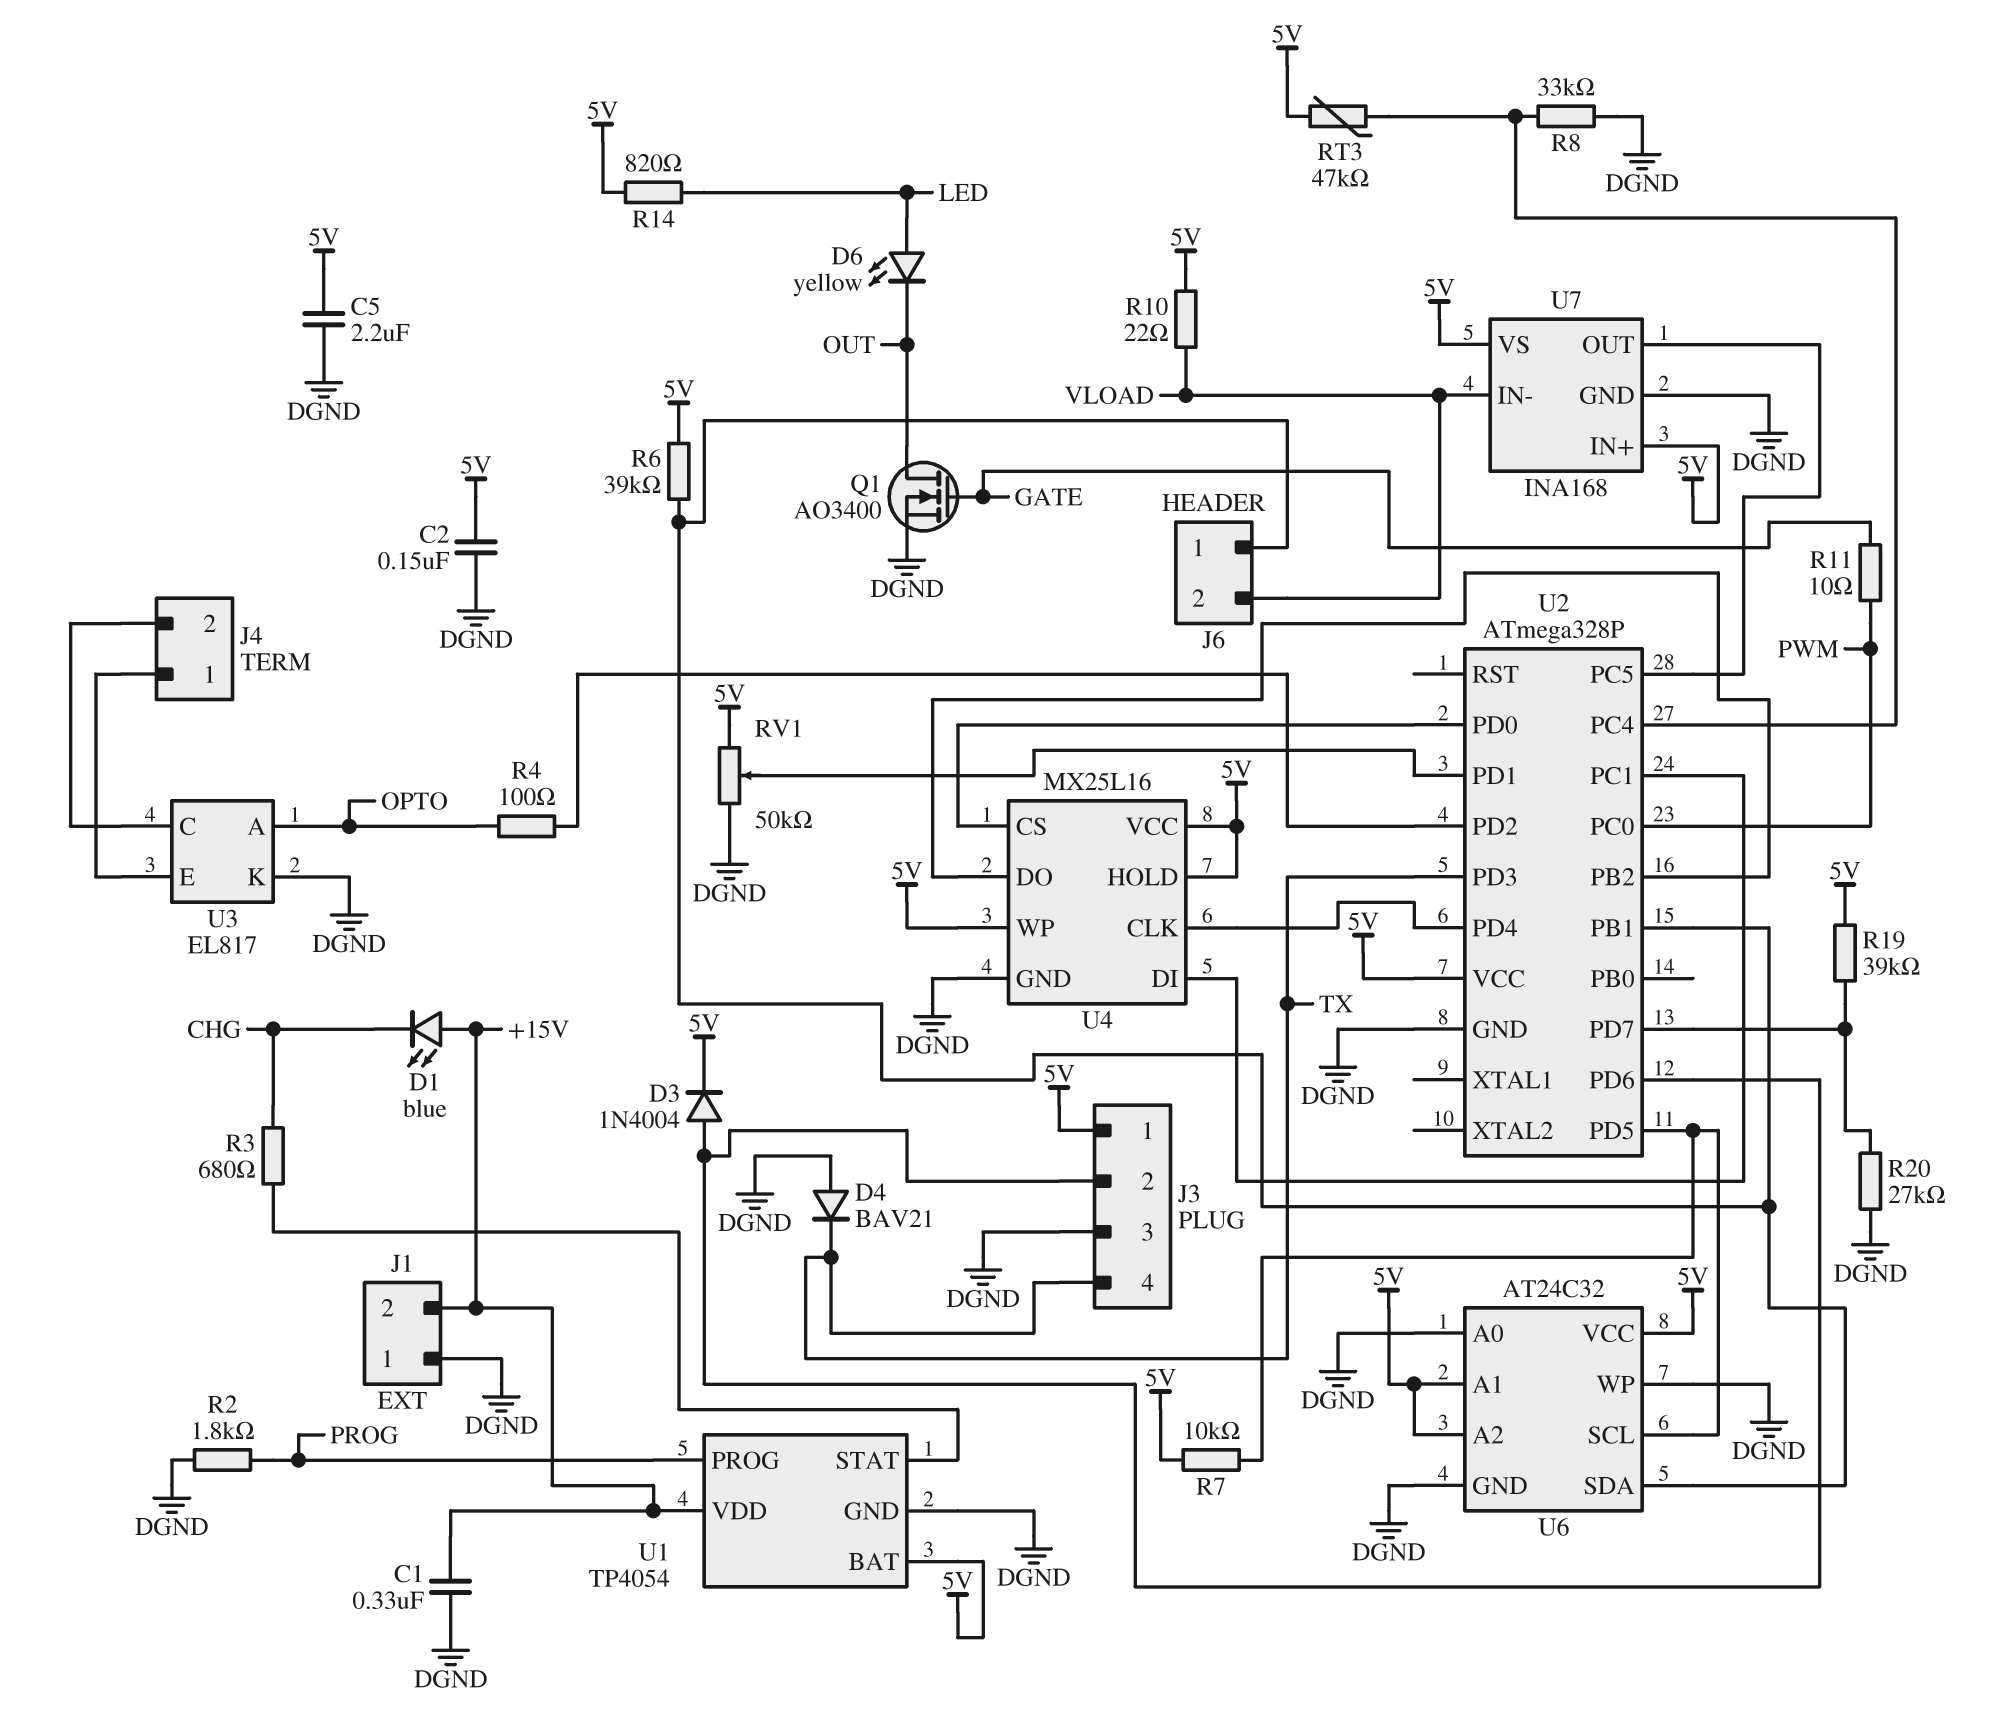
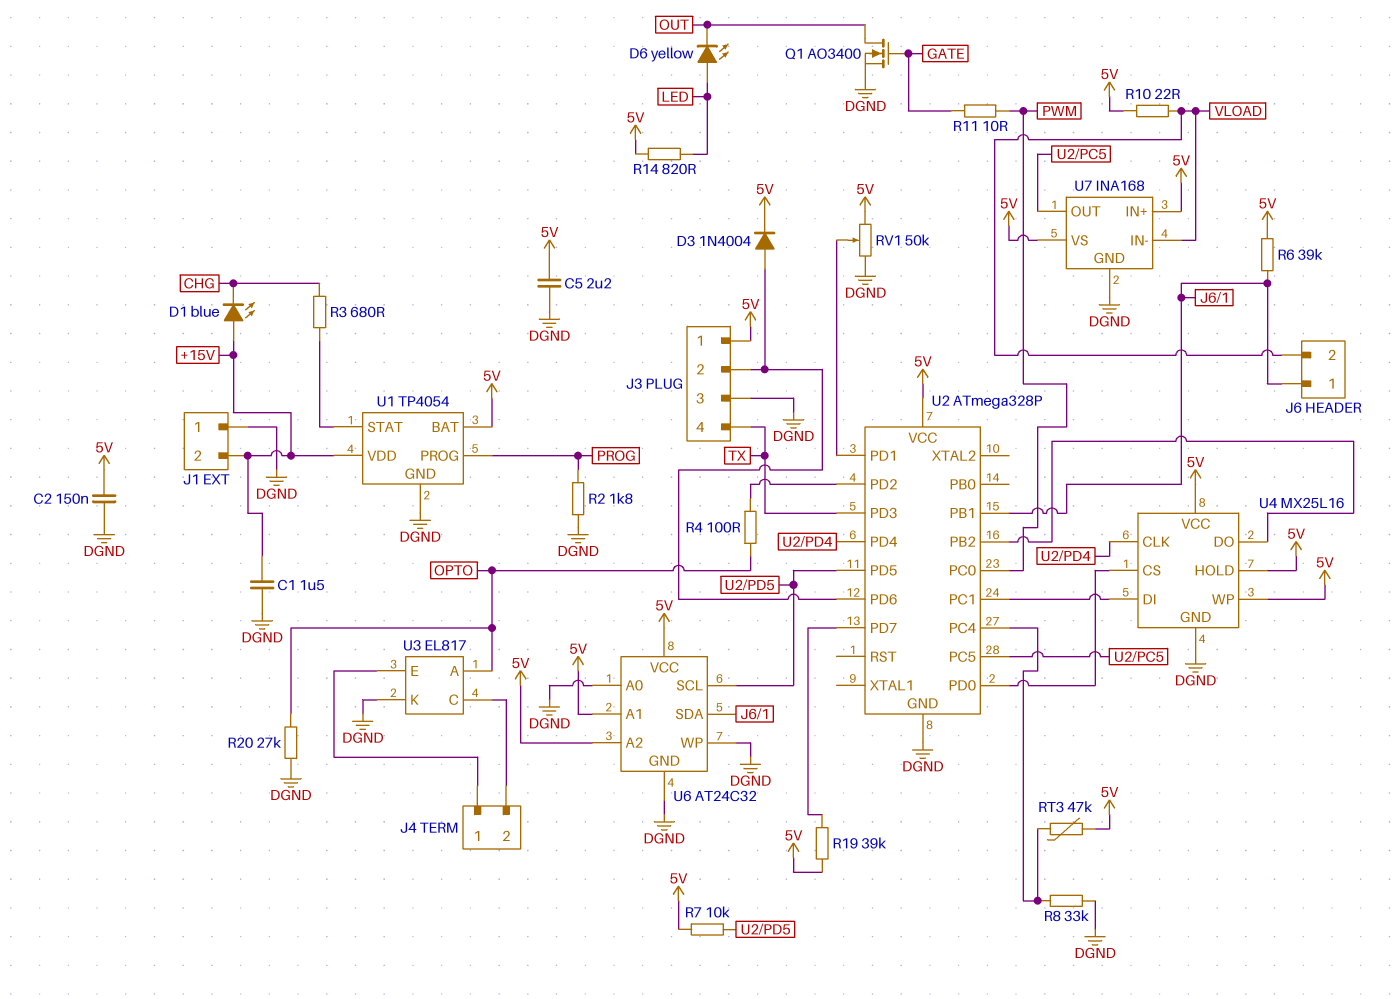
C1: 330nF (+15V, DGND) -> 1.5uF (+15V, DGND)
D4: diode BAV21 (A DGND, K TX) -> none
R20: 27k (DGND, U2/PD7) -> 27k (DGND, OPTO)

